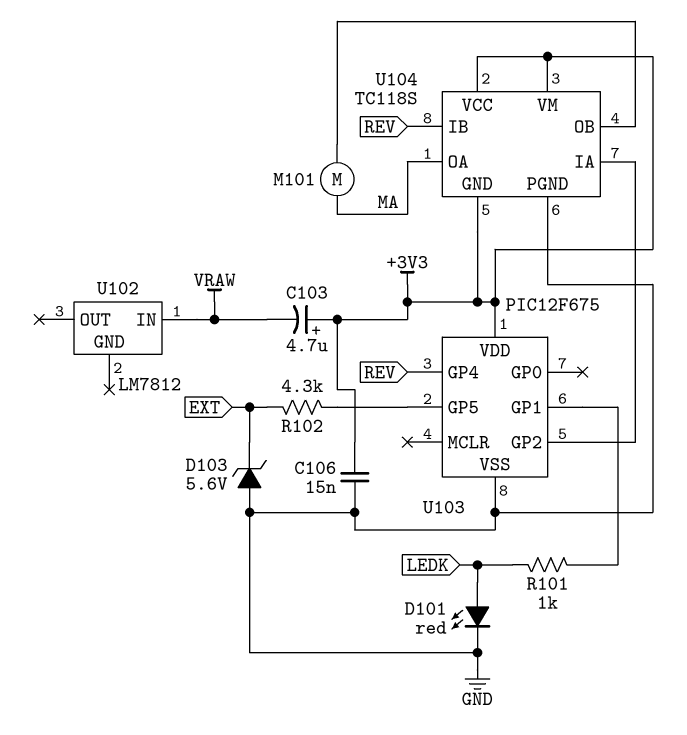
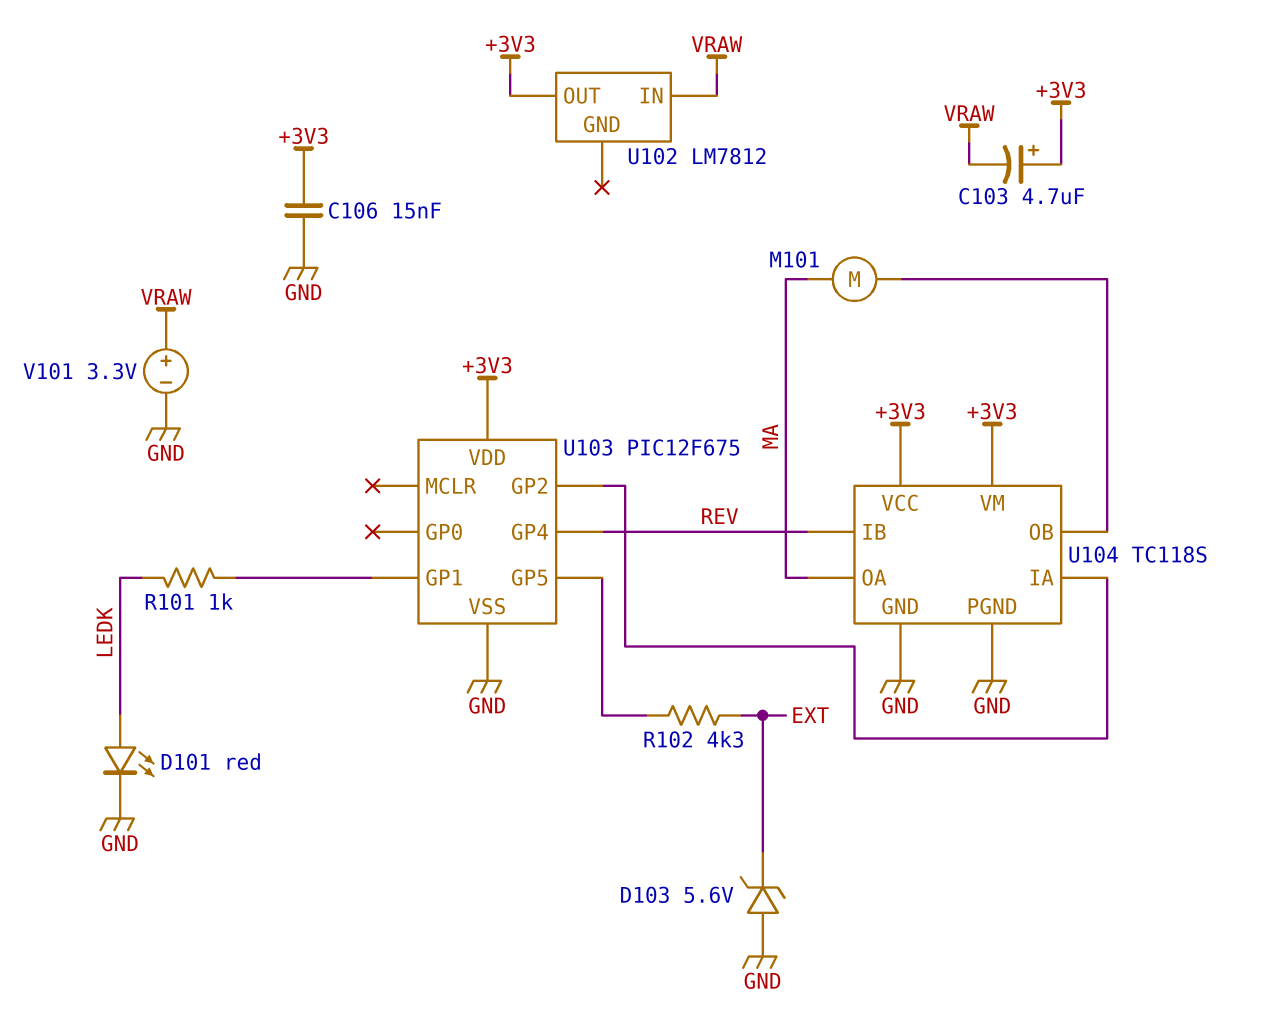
U102 pin OUT: none -> +3V3
U104 pin GND: +3V3 -> GND
V101: none -> 3.3V (plus VRAW, minus GND)

